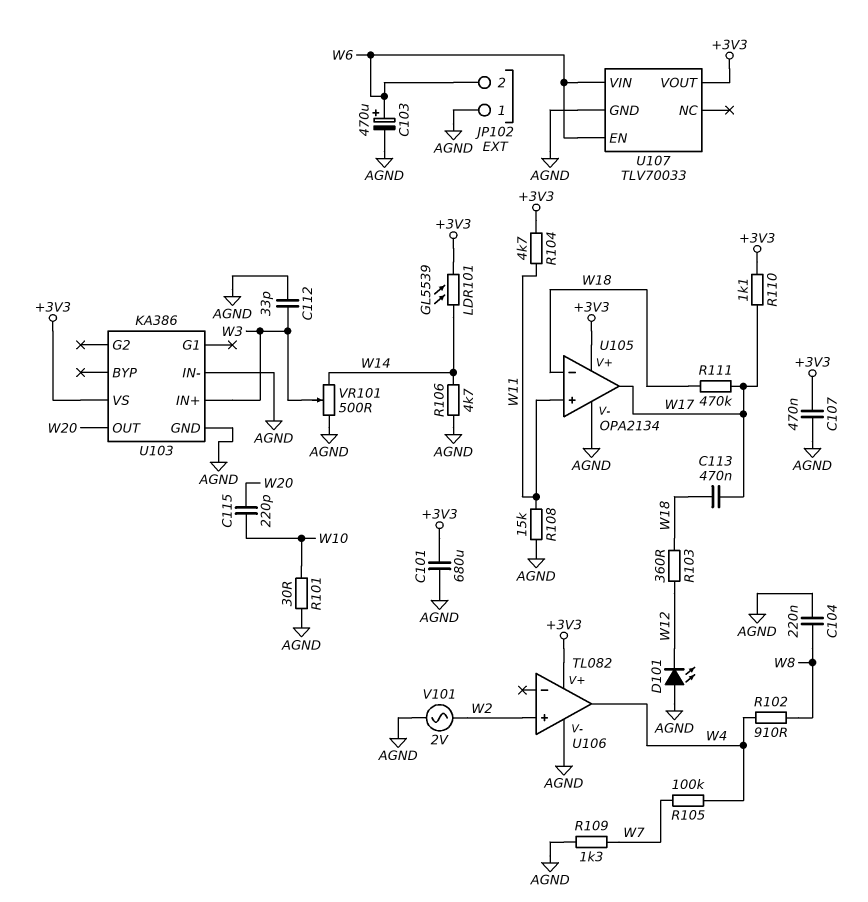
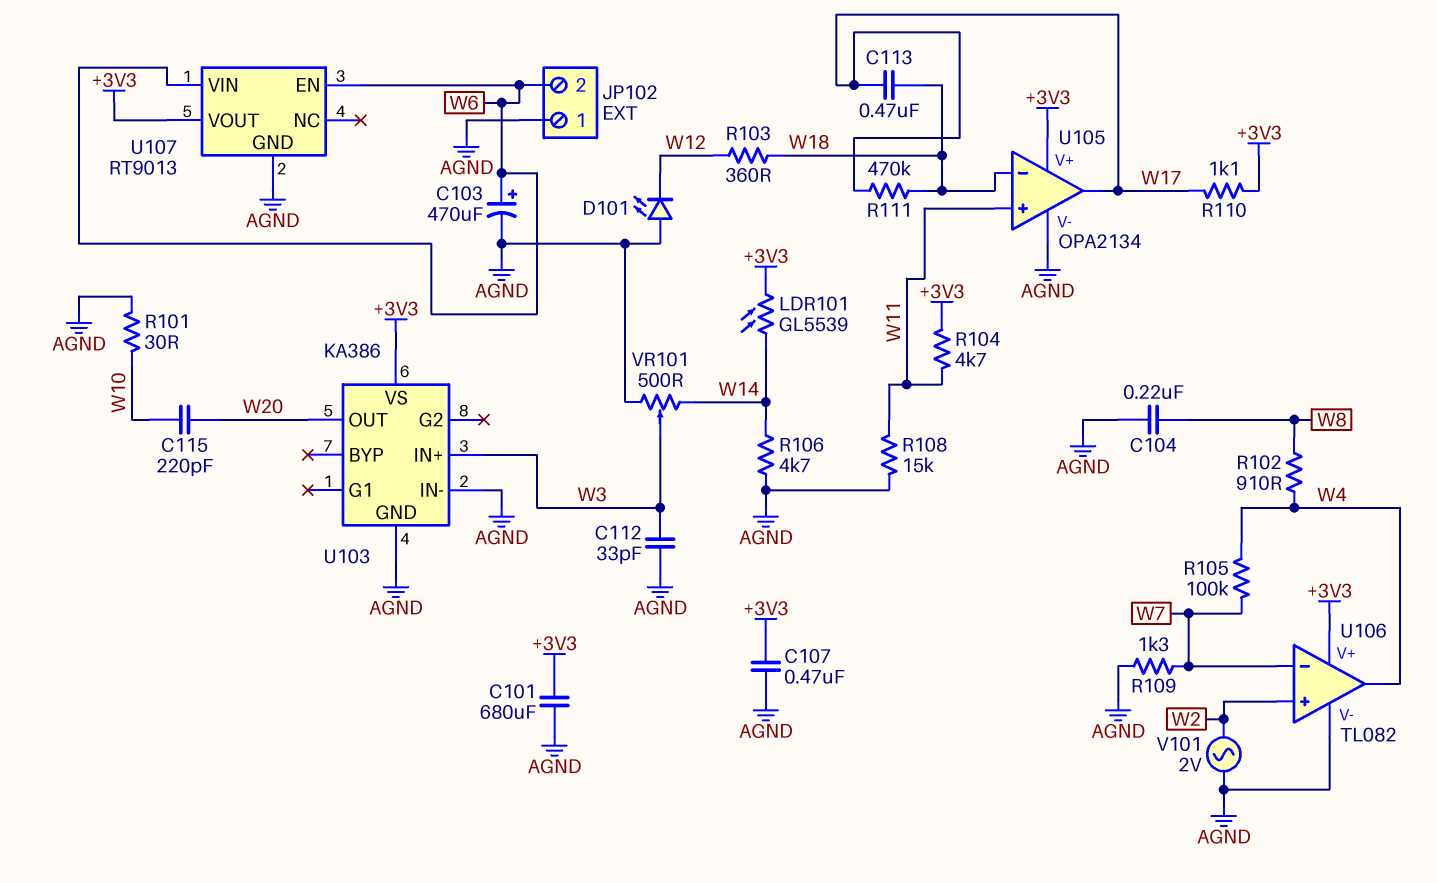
U106 pin in-: none -> W7
U107: TLV70033 -> RT9013

